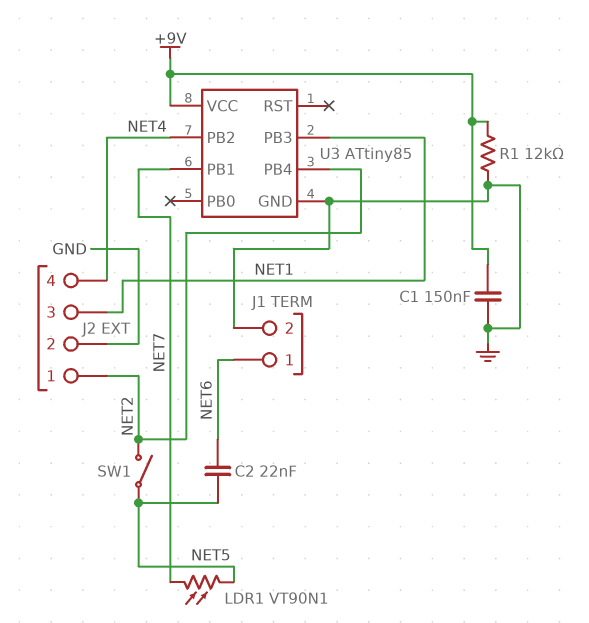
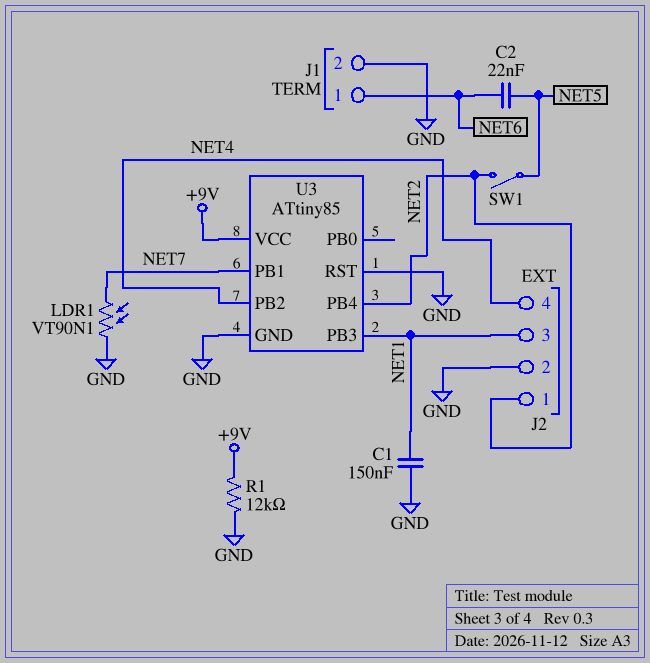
C1: 150nF (+9V, GND) -> 150nF (GND, NET1)
LDR1: VT90N1 (NET5, NET7) -> VT90N1 (GND, NET7)
U3 pin RST: none -> GND

